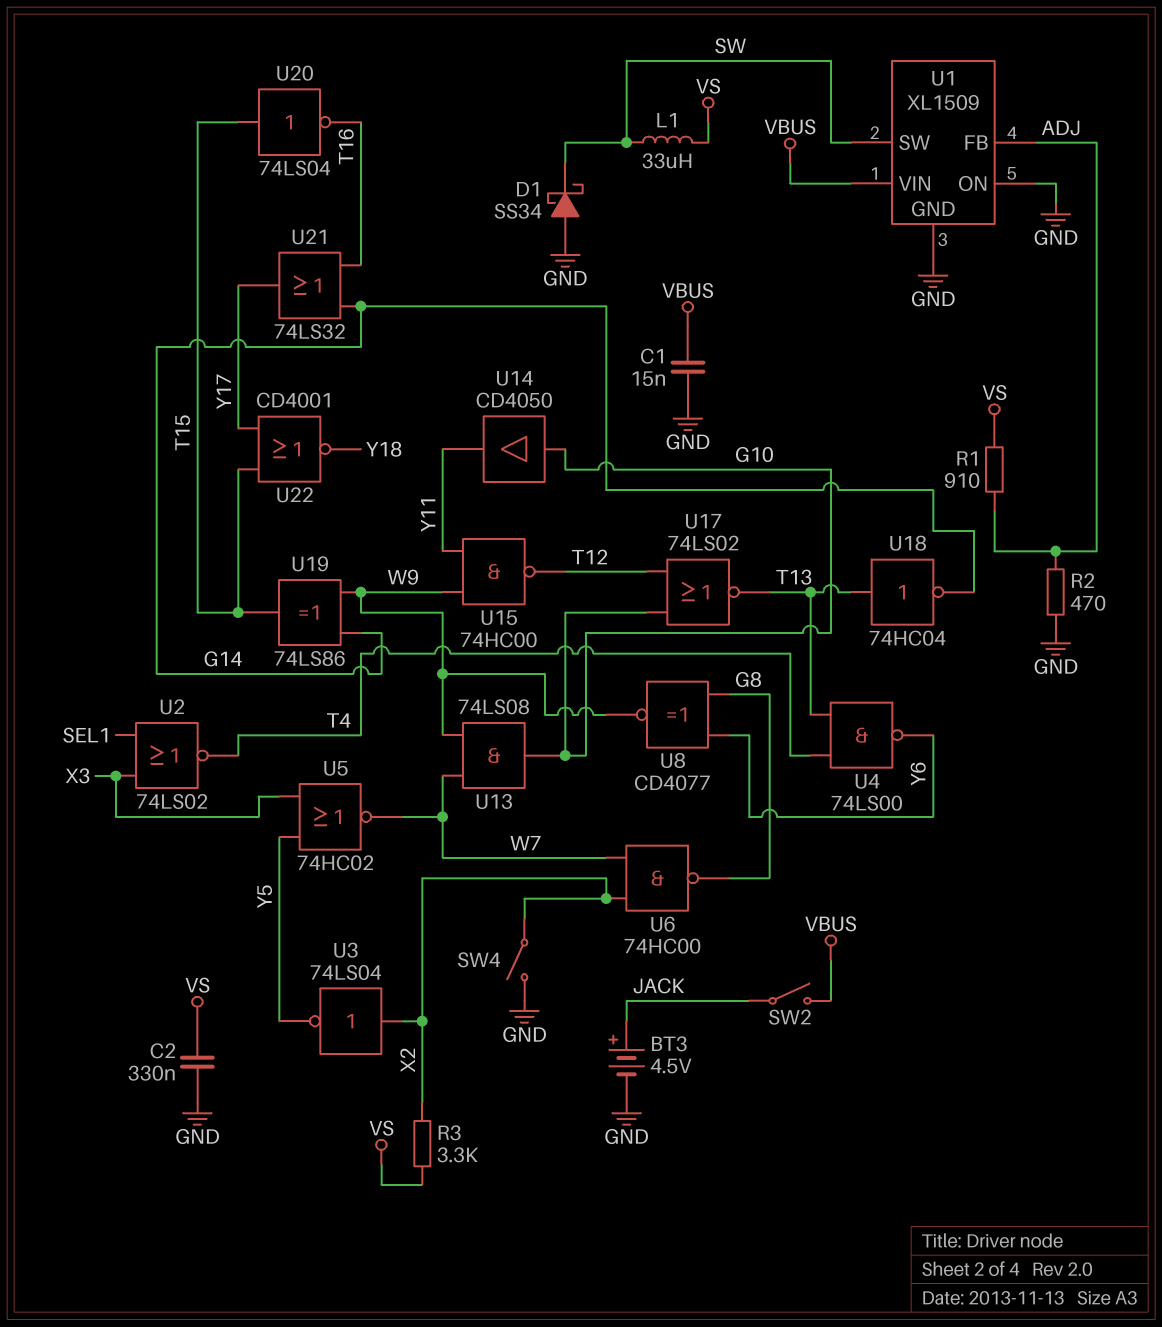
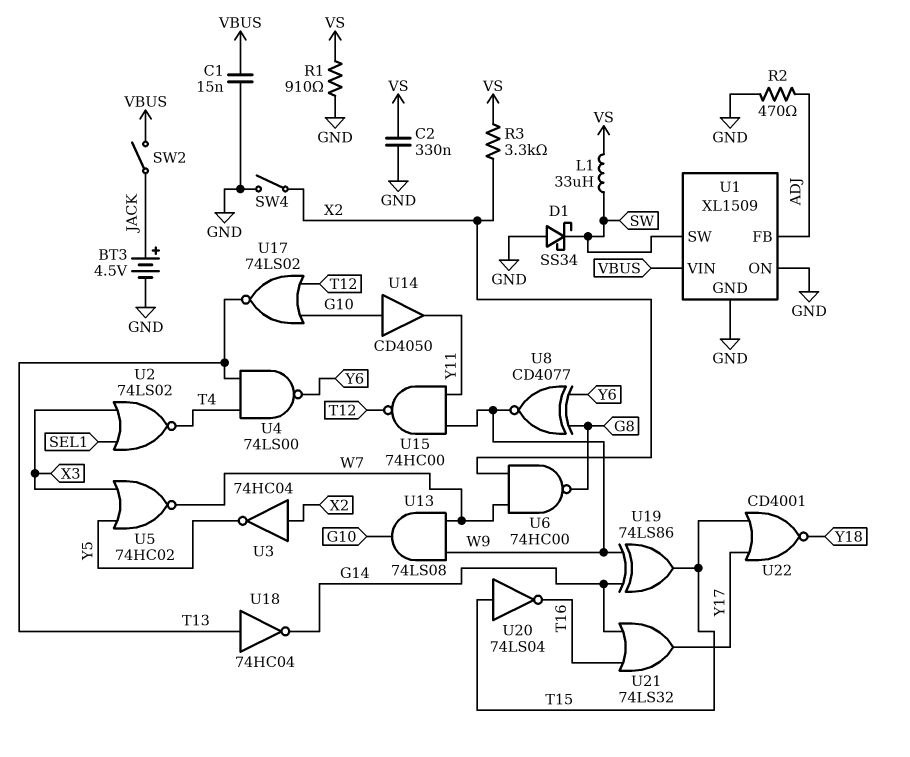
R1: 910 (ADJ, VS) -> 910 (GND, VS)
U3: NOT 74LS04 (in X2, out Y5) -> NOT 74HC04 (in X2, out Y5)

